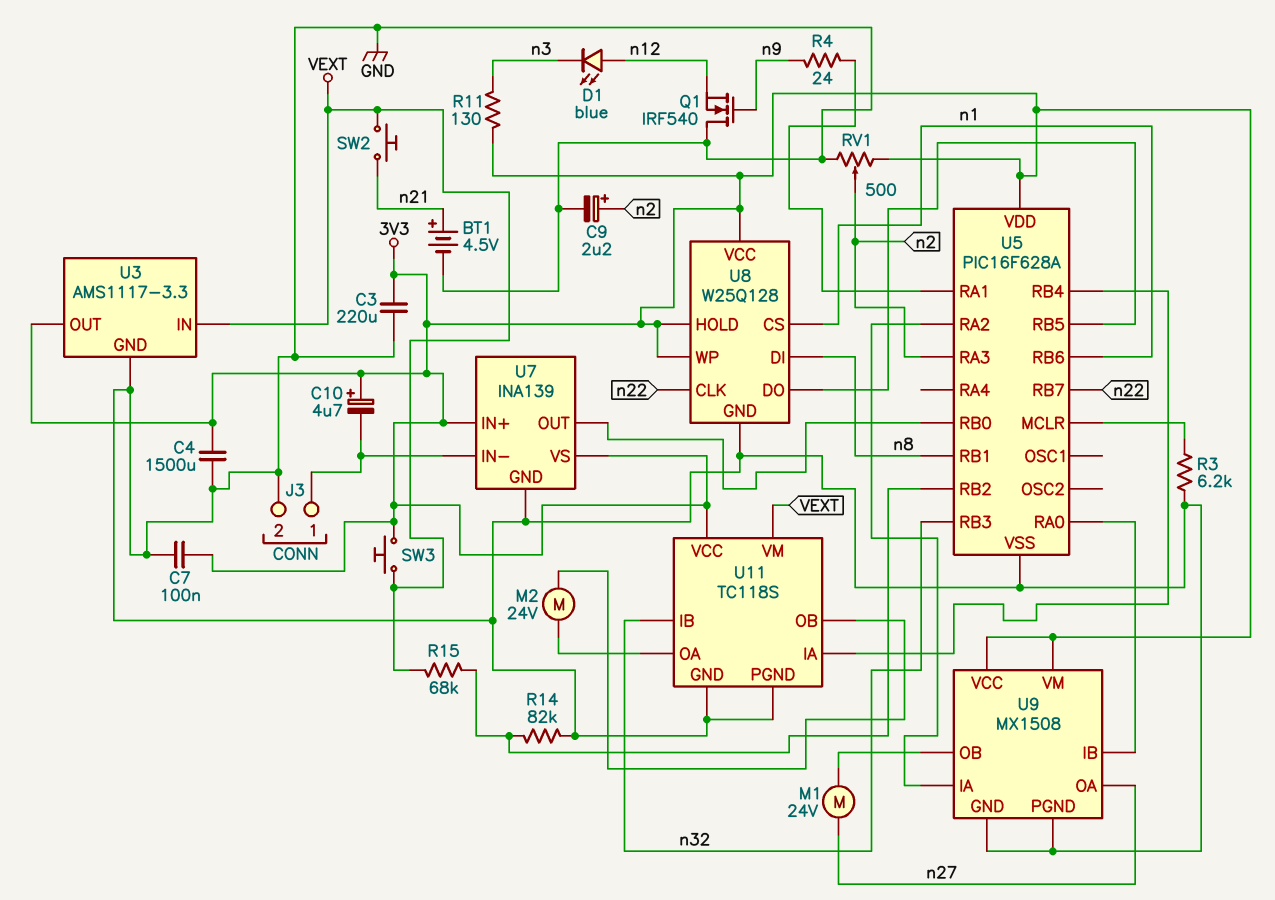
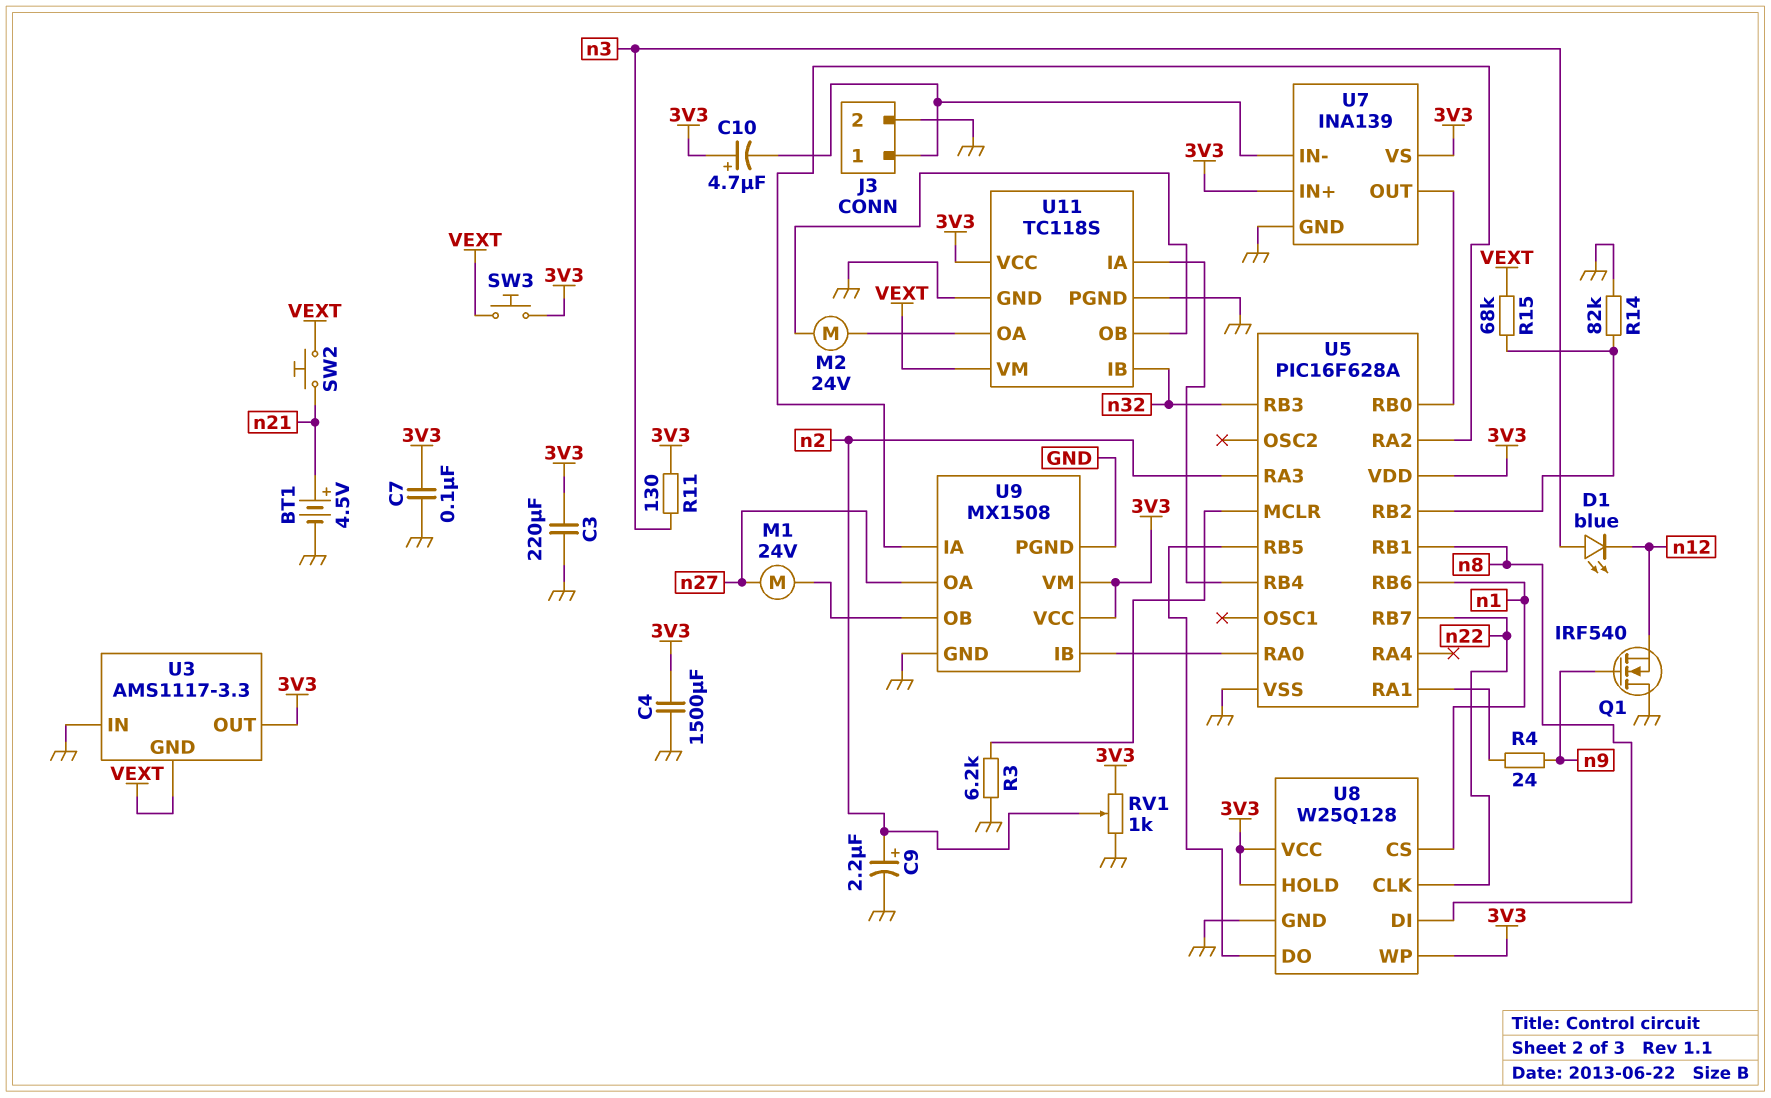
D1: LED blue (A n12, K n3) -> LED blue (A n3, K n12)
RV1: 500 (3V3, GND, wiper n2) -> 1k (3V3, GND, wiper n2)
U3 pin GND: GND -> VEXT
U3 pin IN: VEXT -> GND

